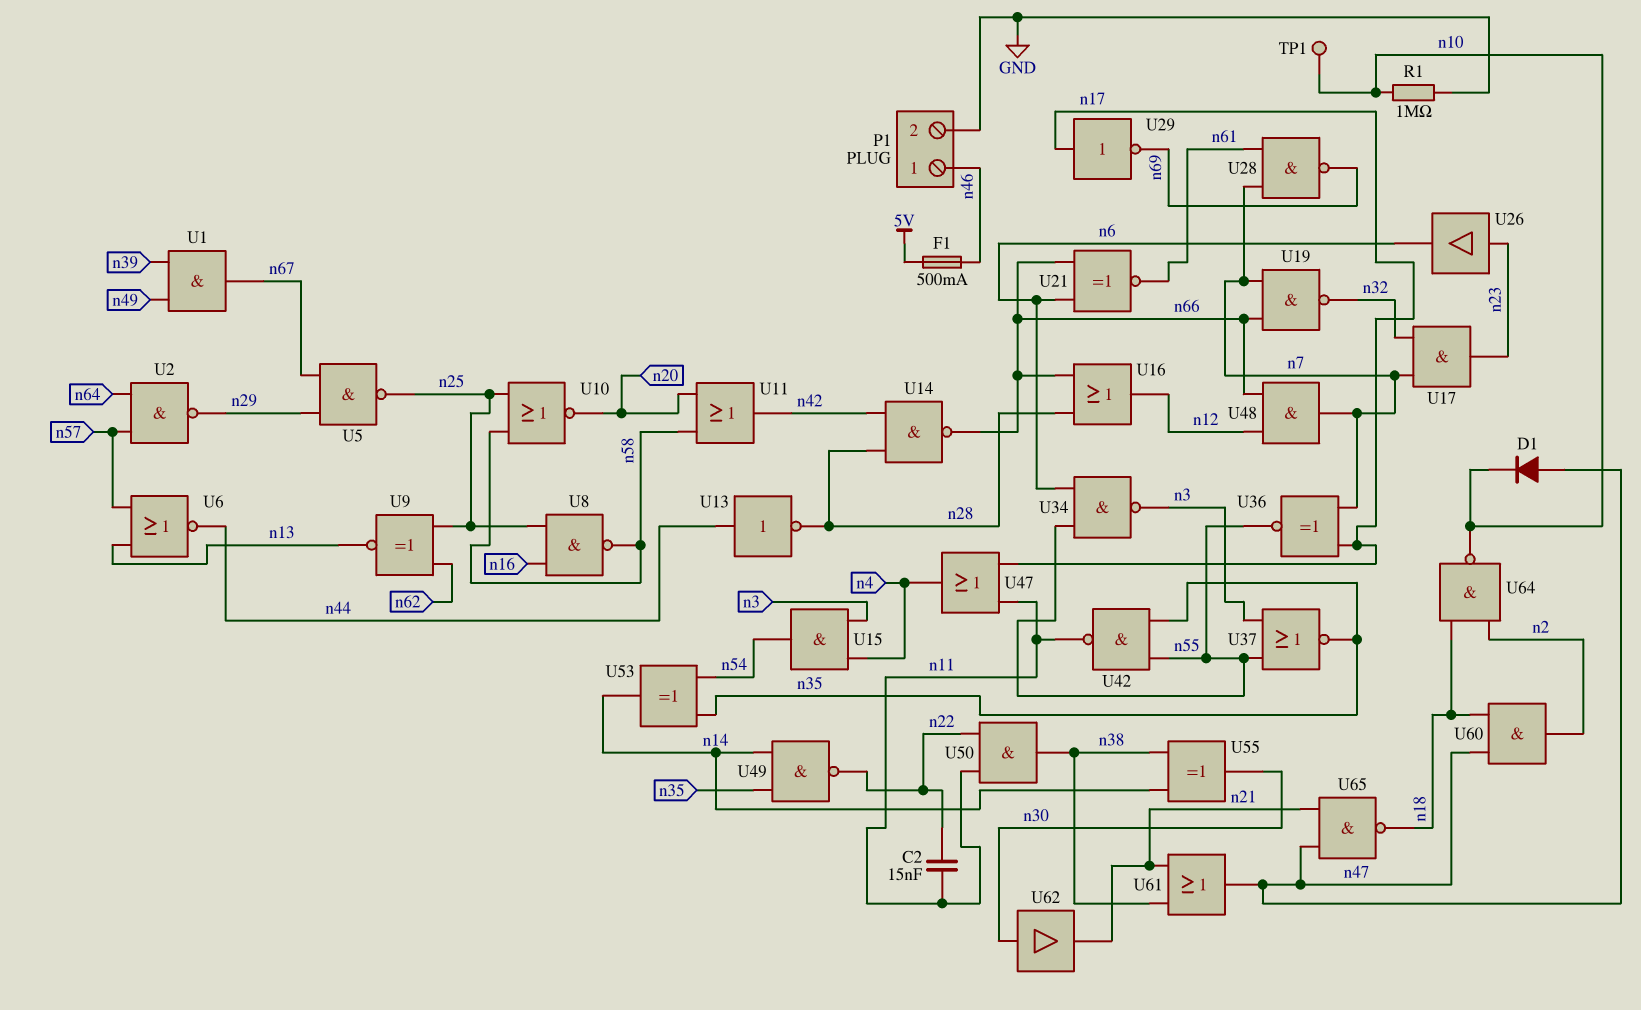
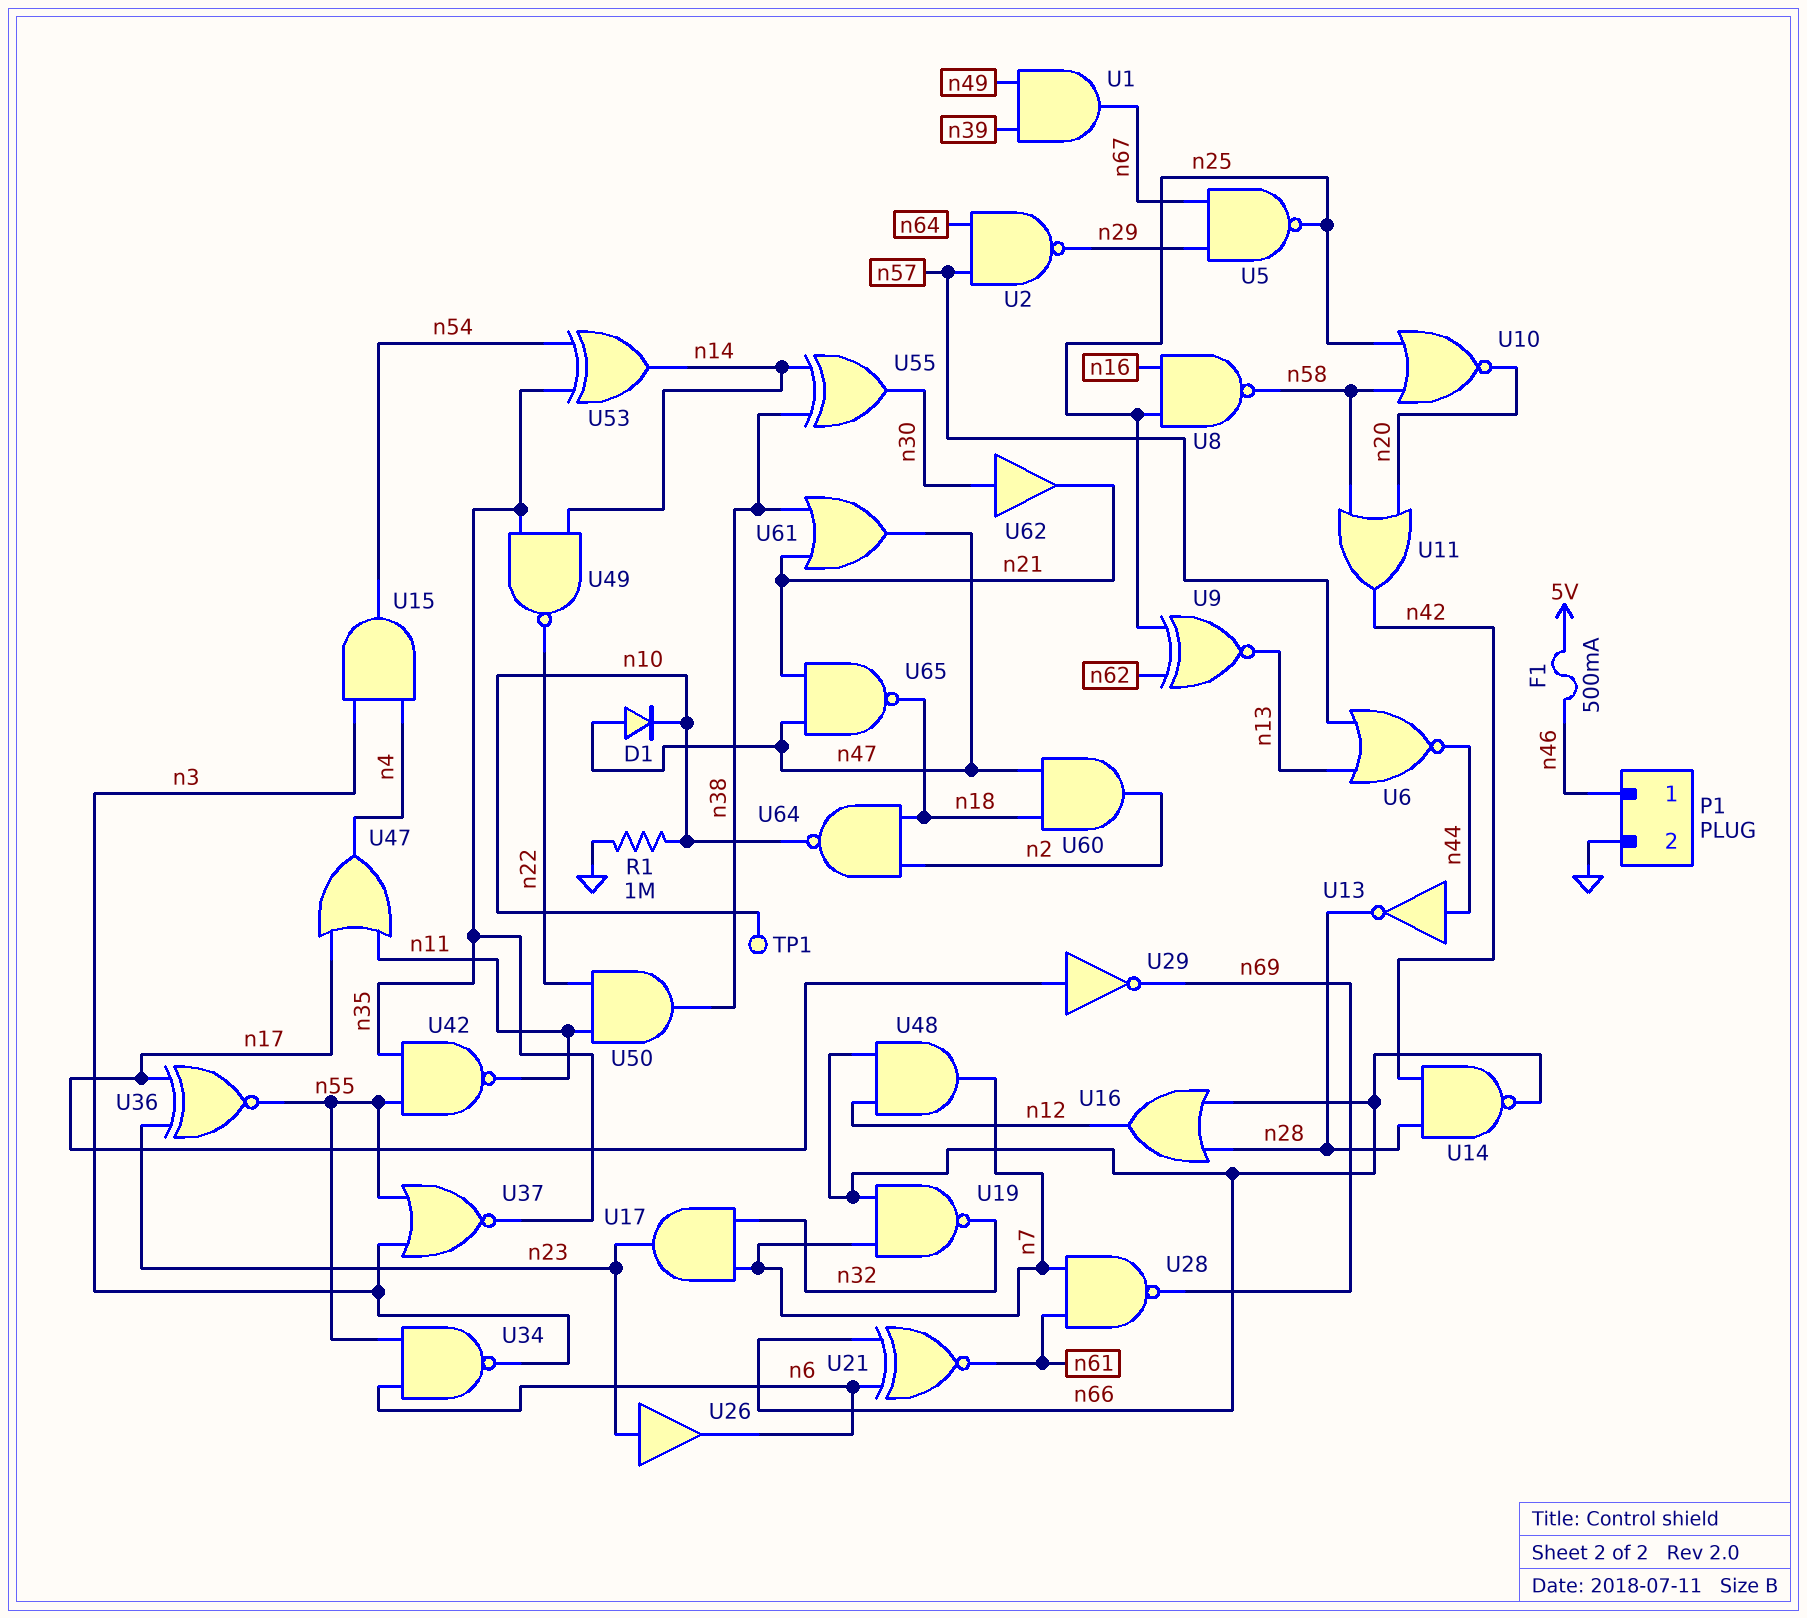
C2: 15nF (n11, n22) -> none
U36: XNOR (in n7, in n17, out n55) -> XNOR (in n17, in n23, out n55)

